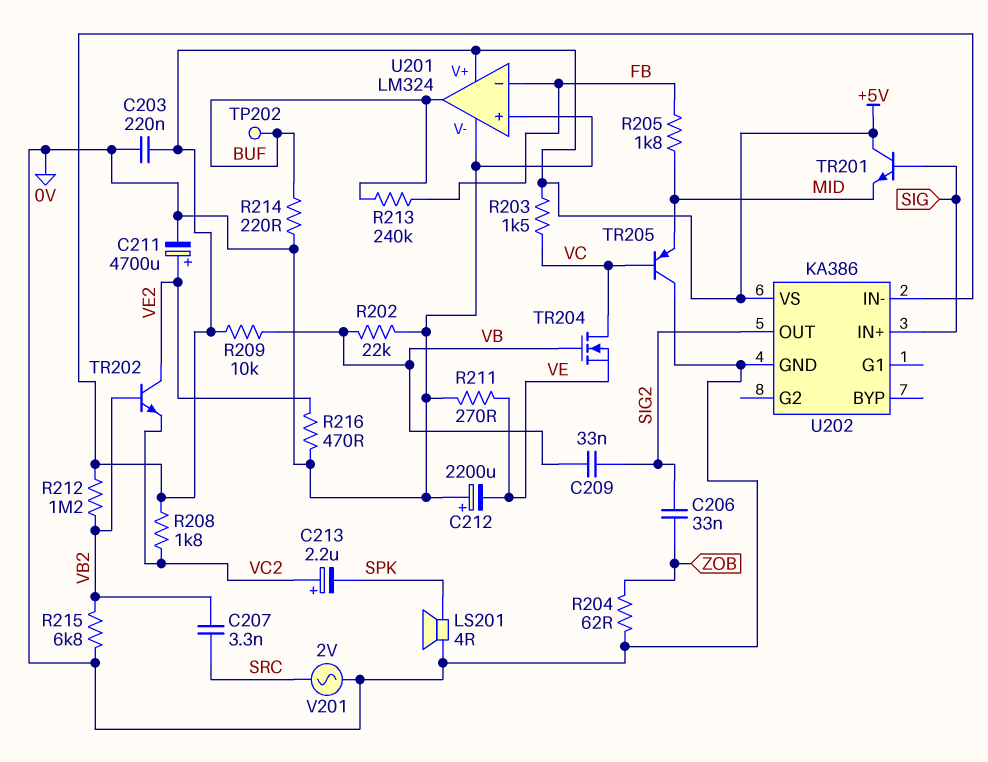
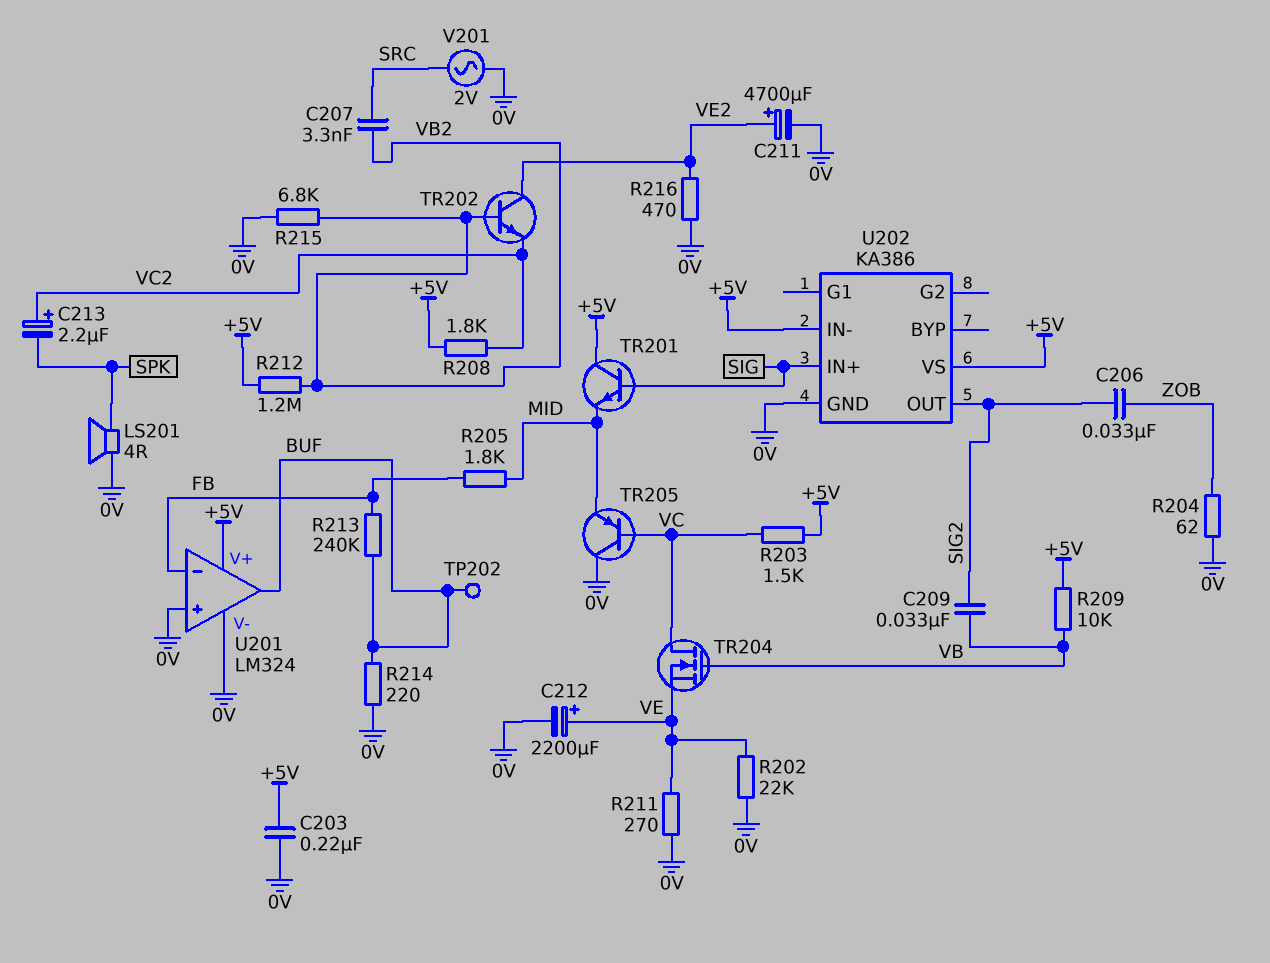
C212: 2200uF (plus 0V, minus VE) -> 2200uF (plus VE, minus 0V)
R202: 22k (0V, VB) -> 22k (0V, VE)

